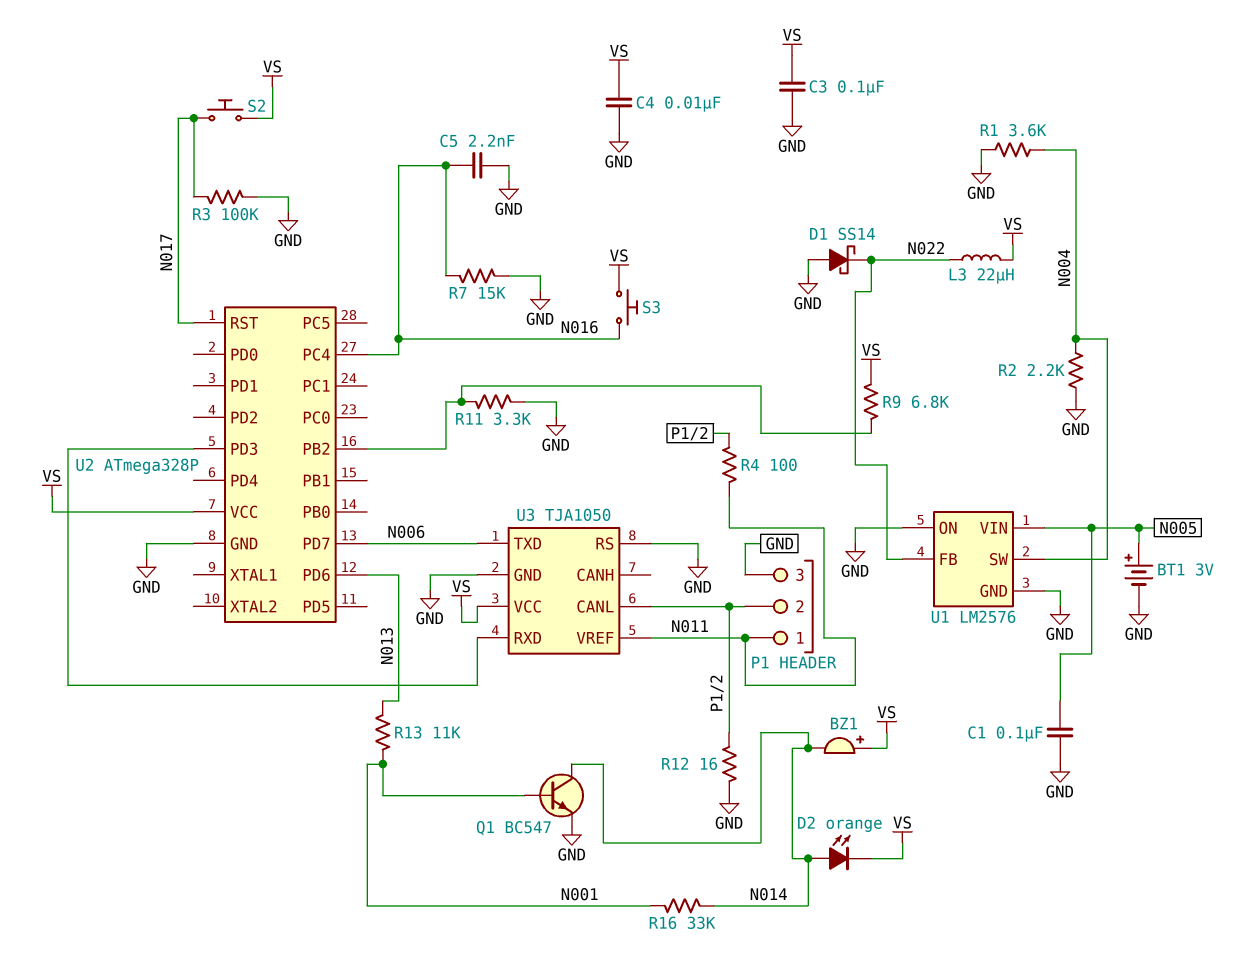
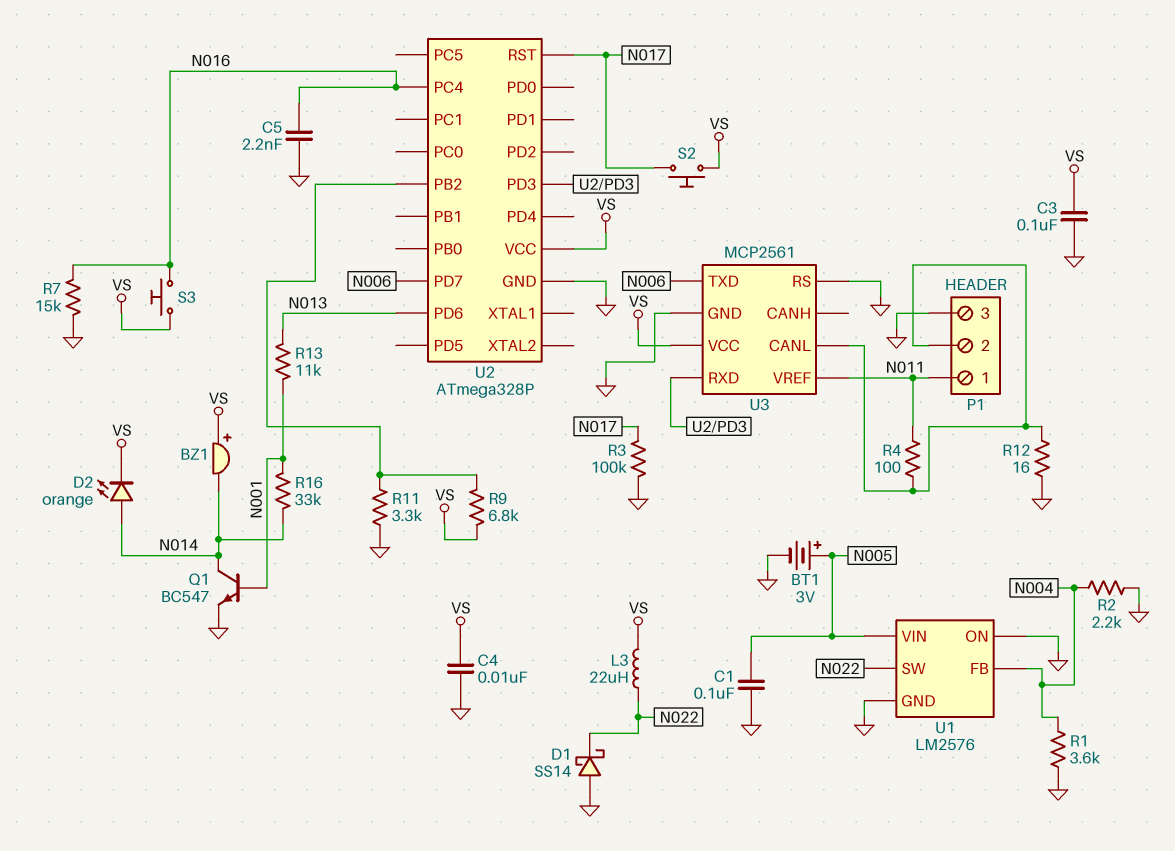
U1 pin FB: N022 -> N004
U1 pin SW: N004 -> N022
U3: TJA1050 -> MCP2561

